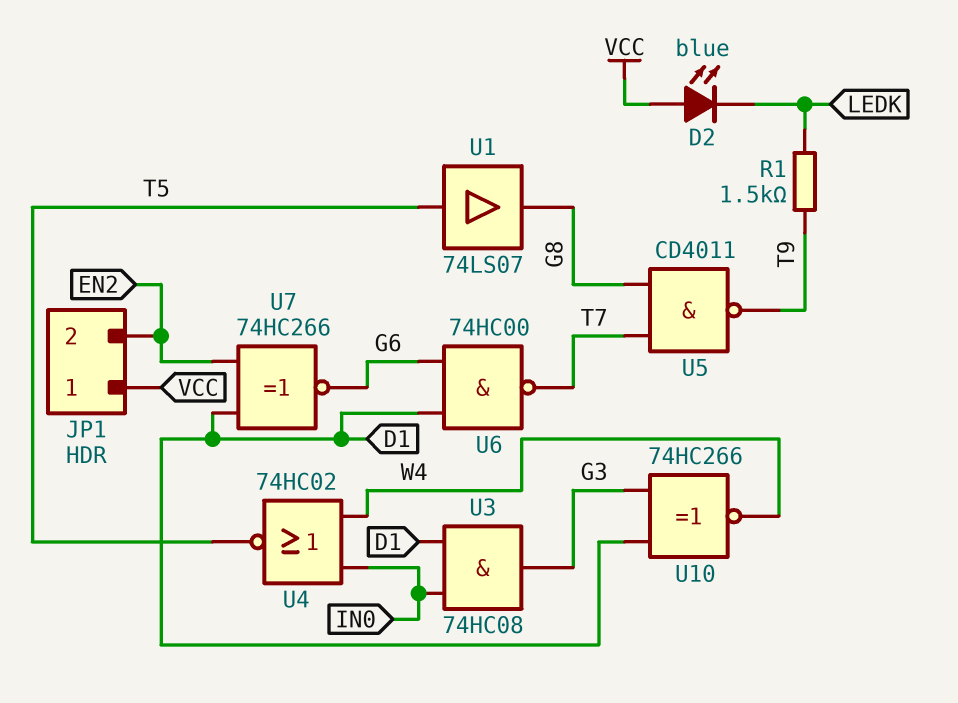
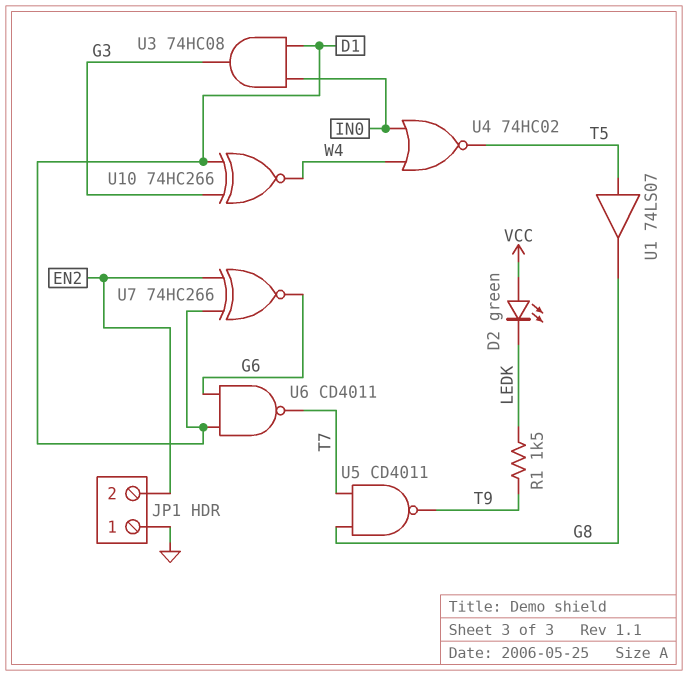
D2: LED blue (A VCC, K LEDK) -> LED green (A VCC, K LEDK)
JP1 pin 1: VCC -> GND
U6: NAND 74HC00 (in D1, in G6, out T7) -> NAND CD4011 (in D1, in G6, out T7)

